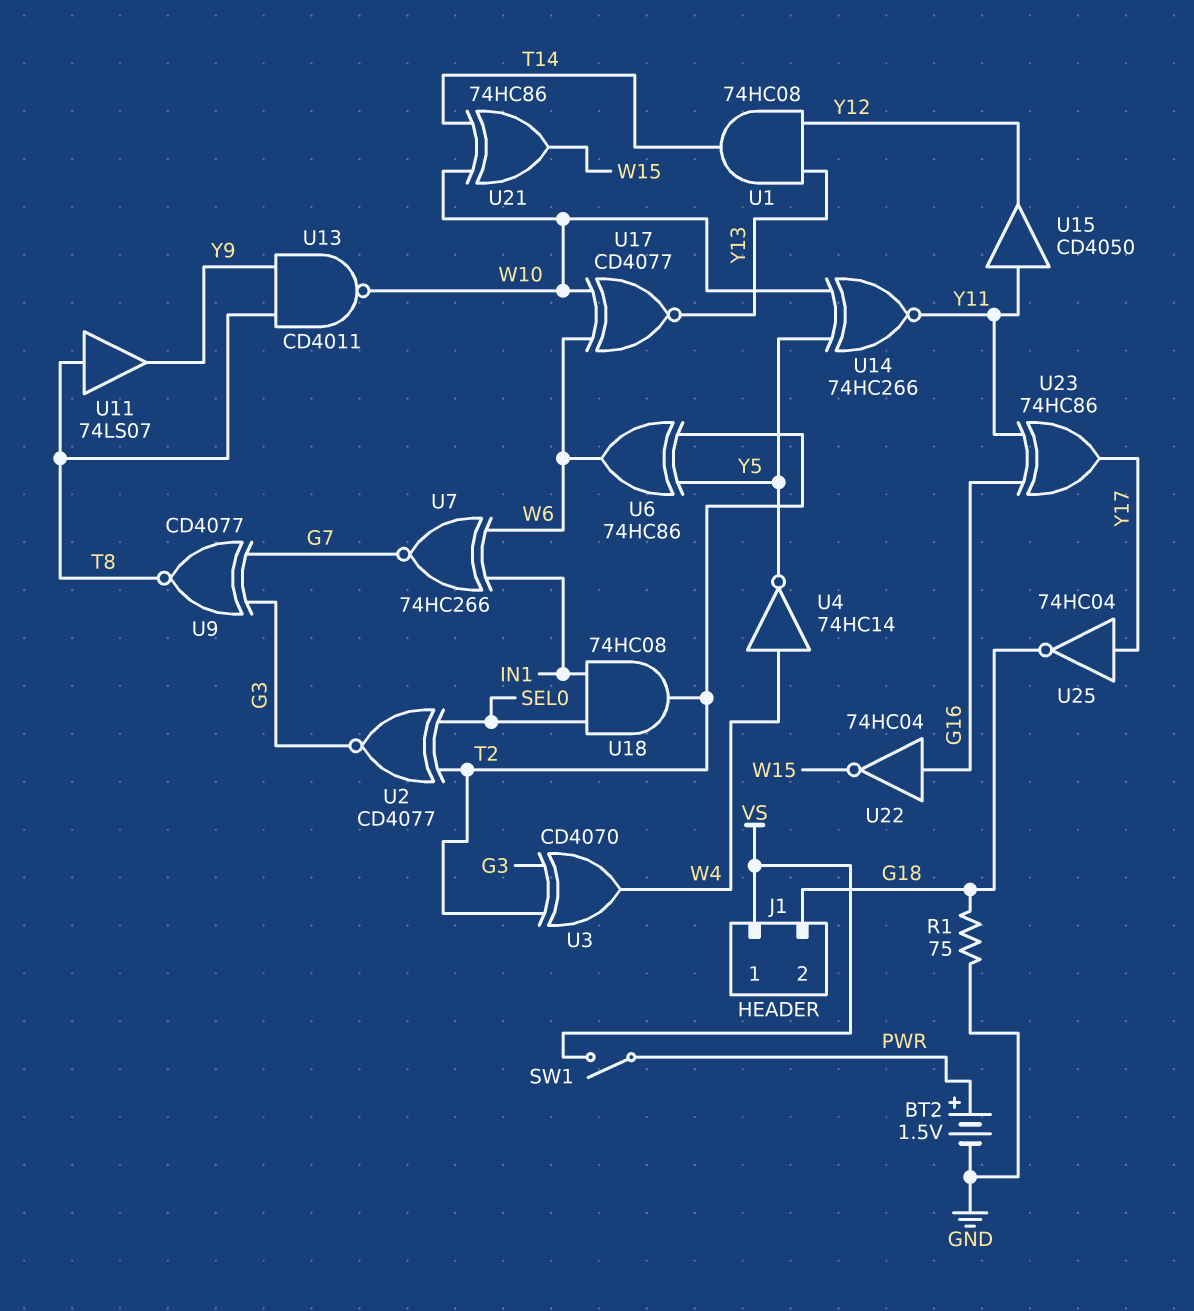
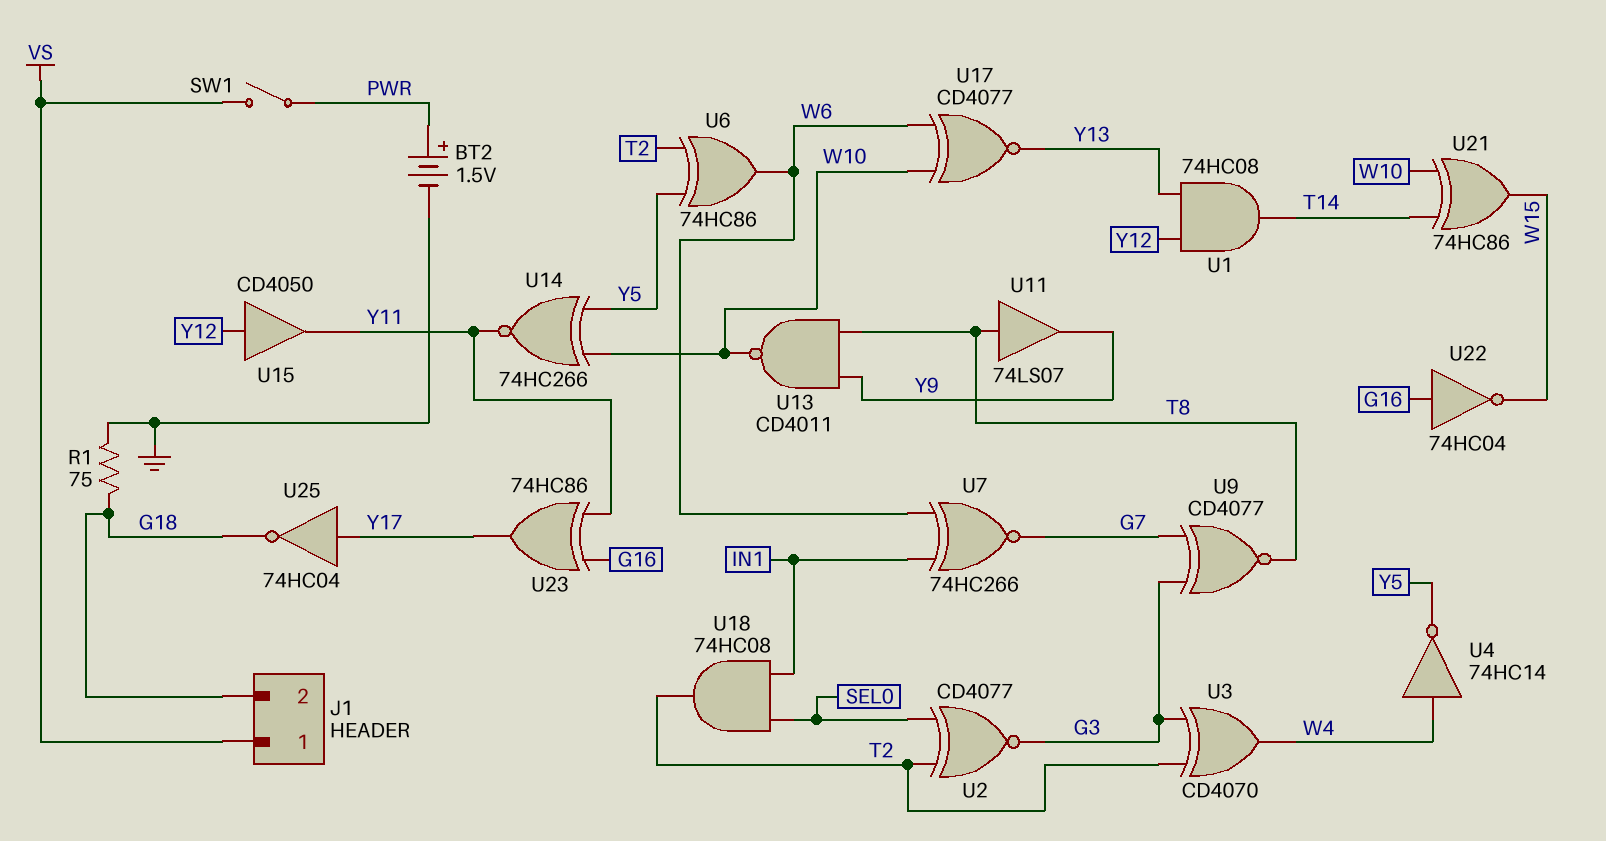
U15: buffer CD4050 (in Y11, out Y12) -> buffer CD4050 (in Y12, out Y11)

